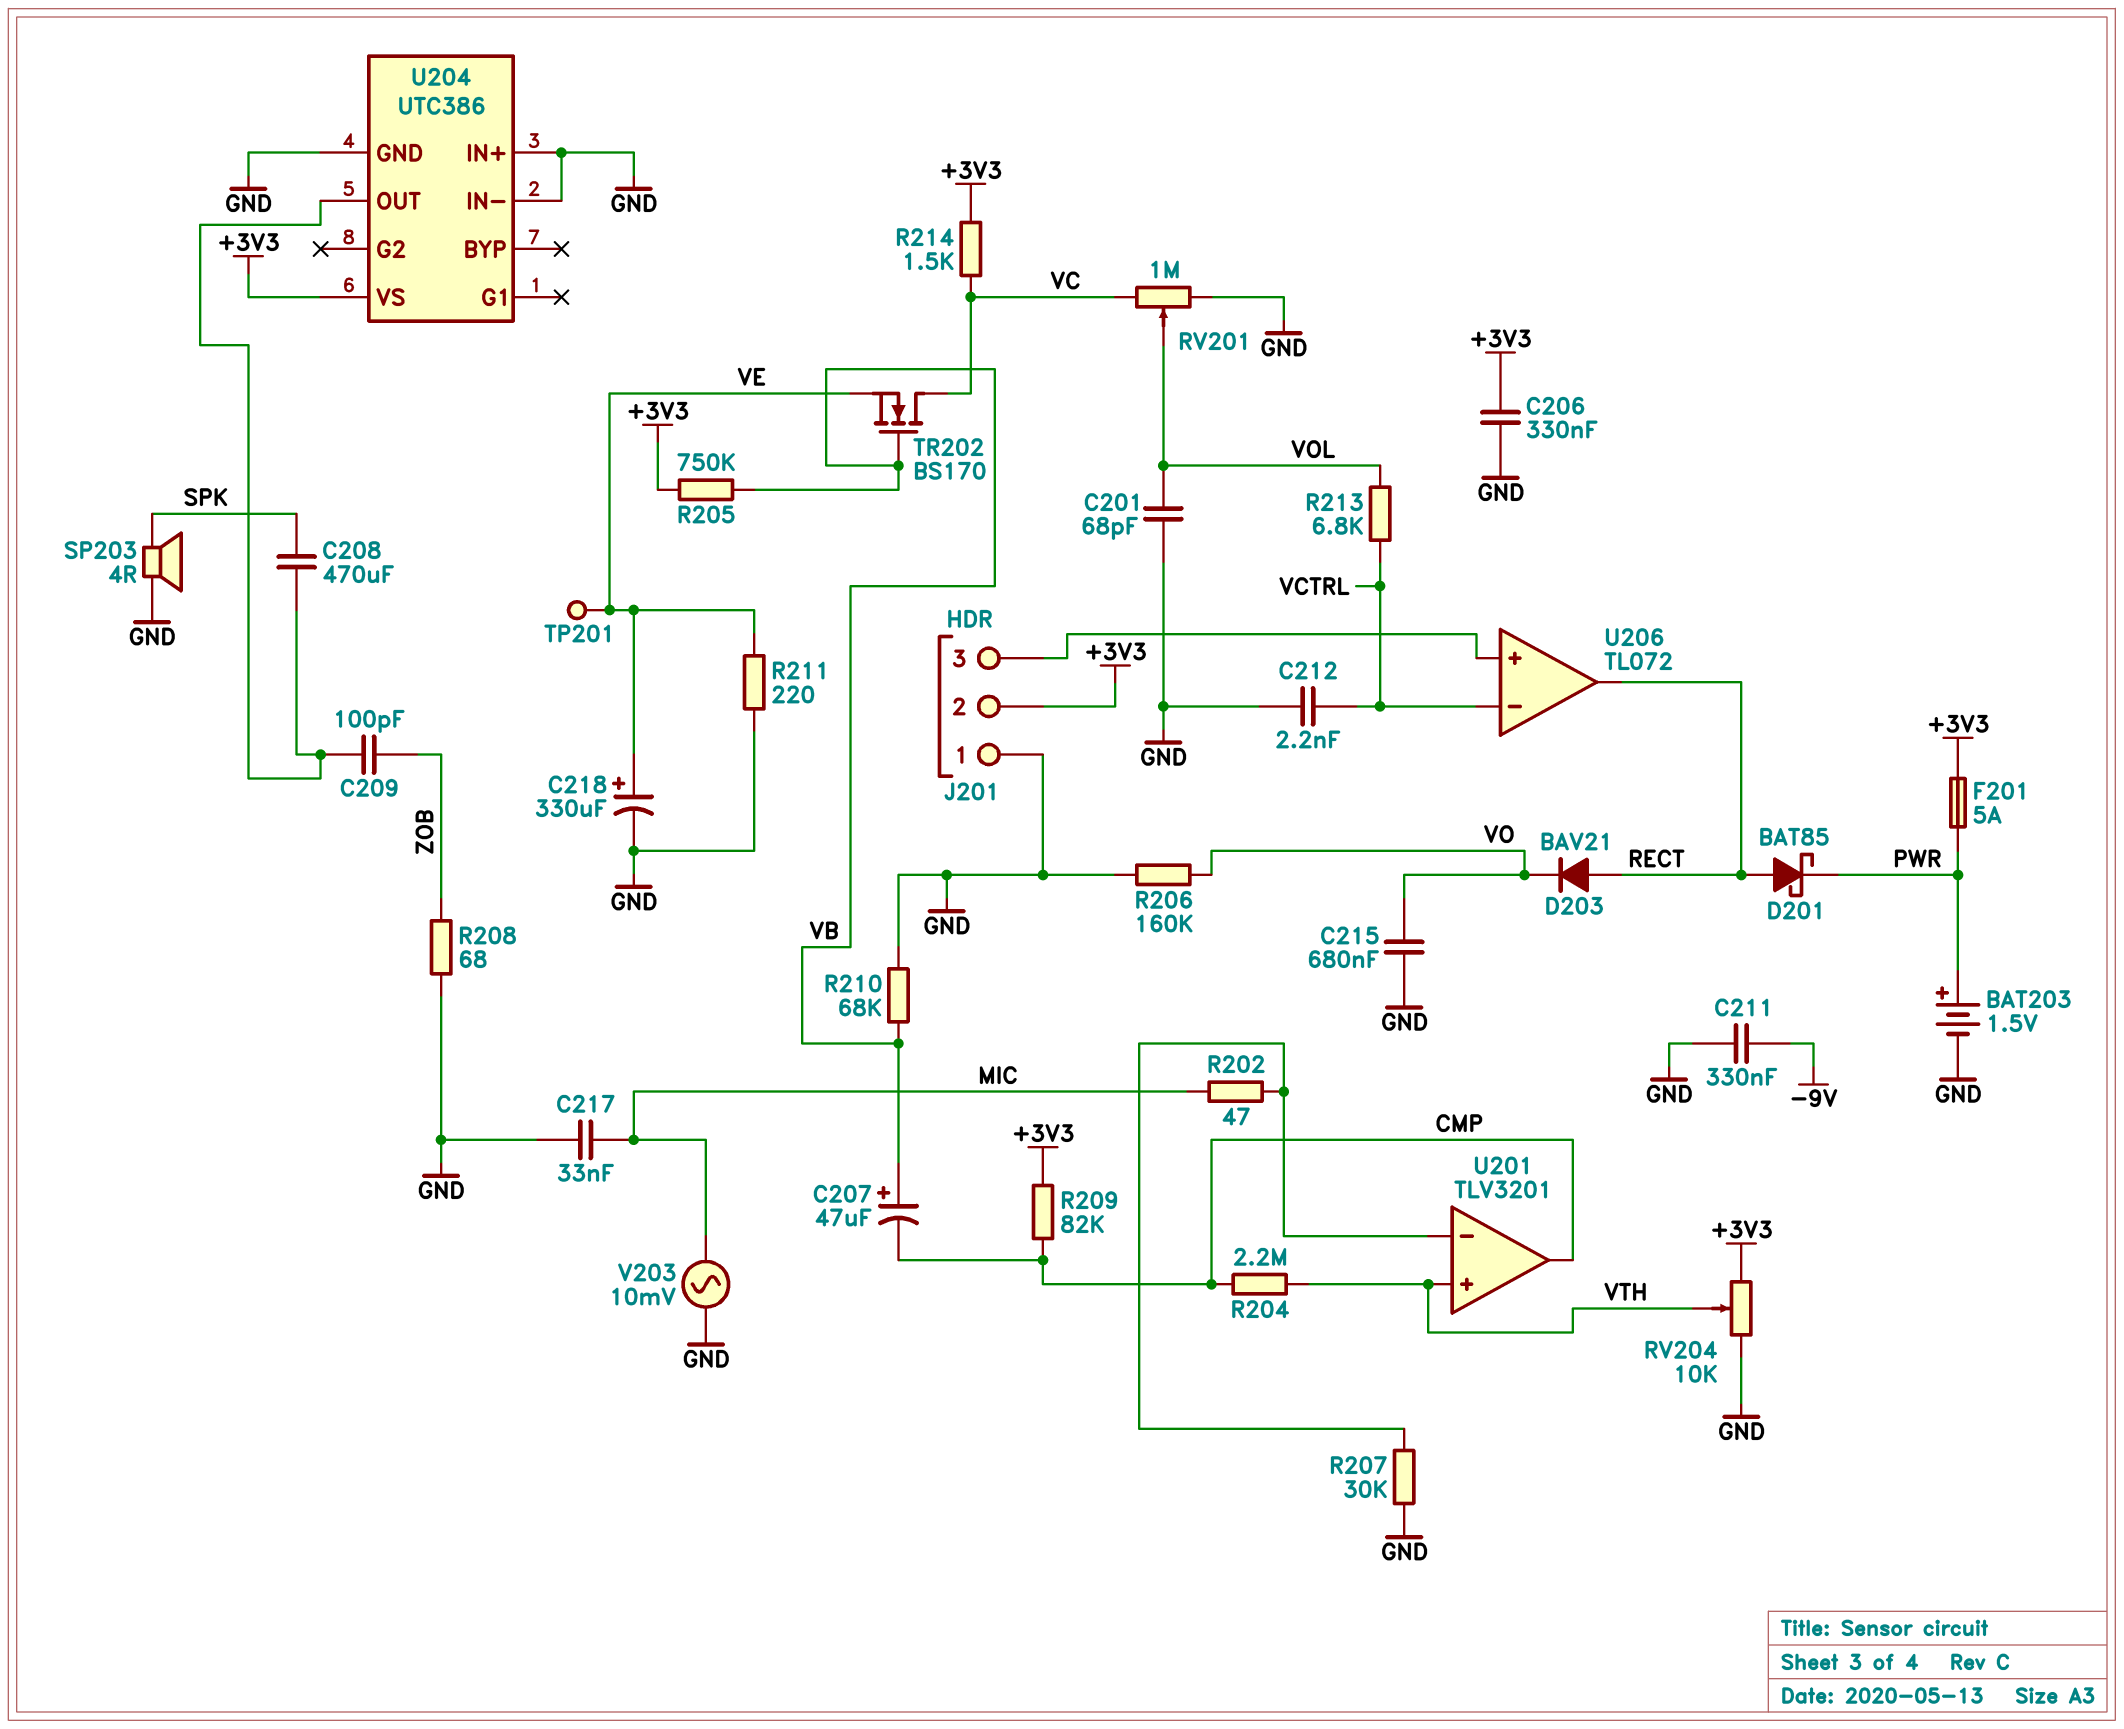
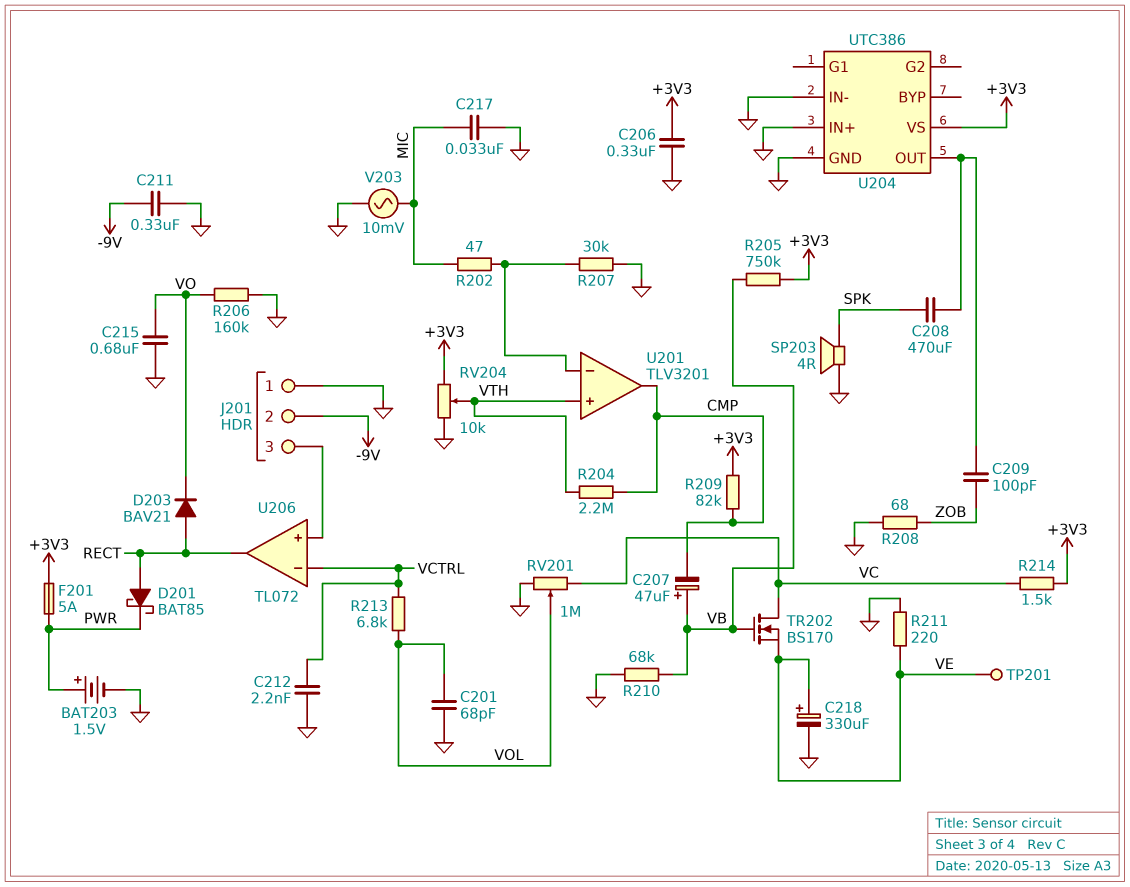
J201 pin 2: +3V3 -> -9V

